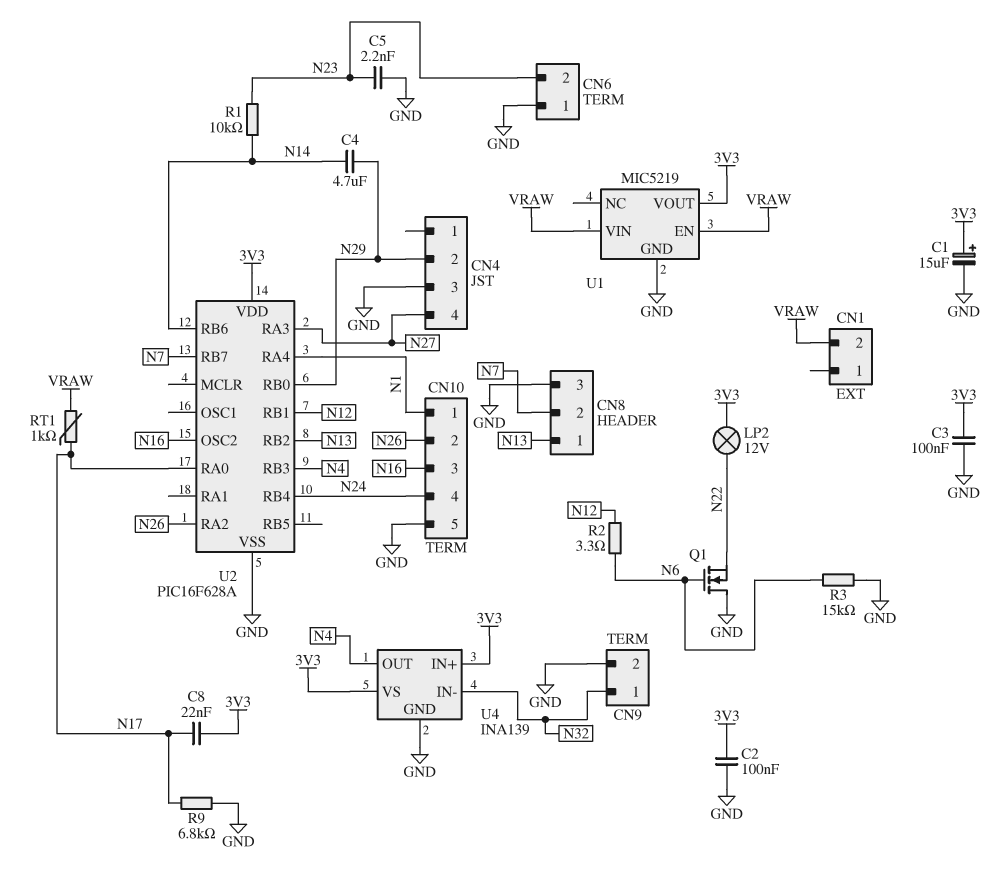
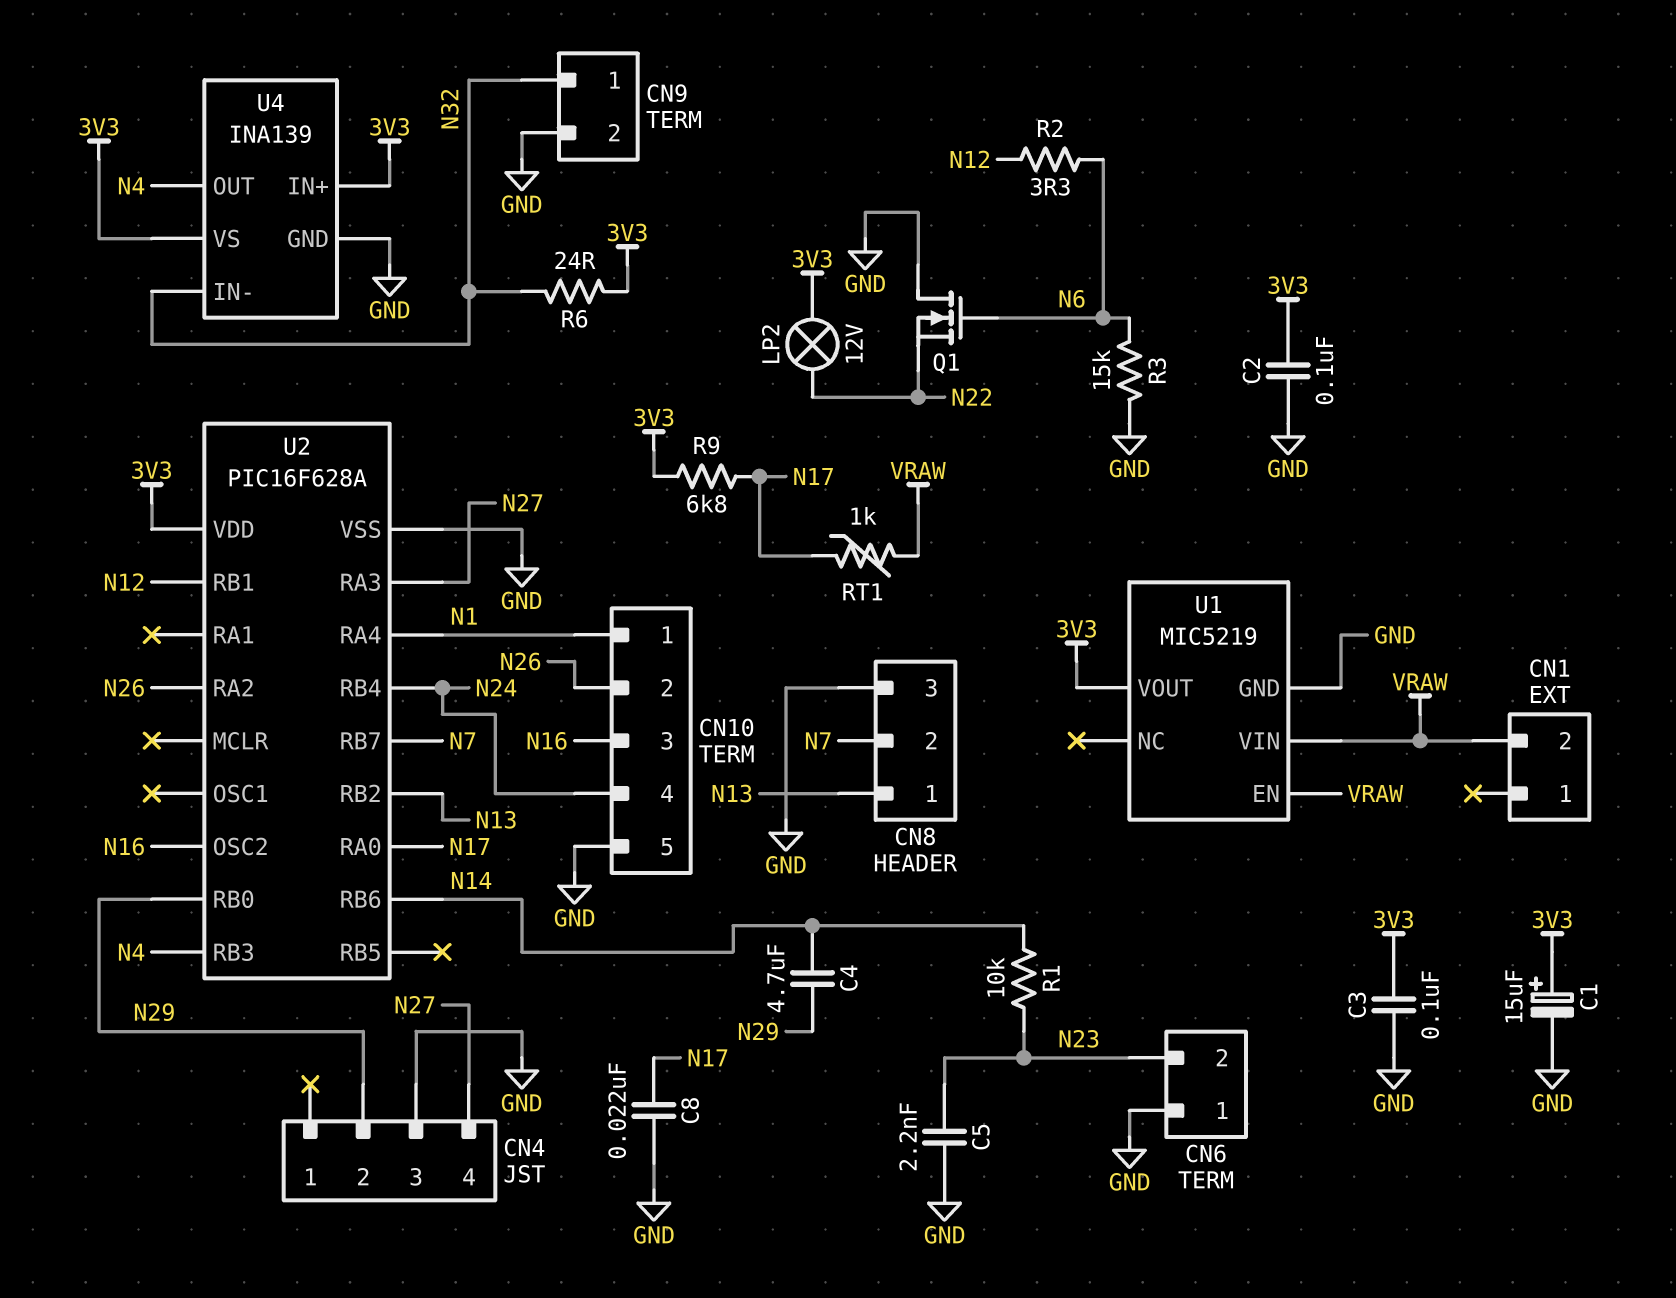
C8: 22nF (3V3, N17) -> 22nF (GND, N17)
R6: none -> 24 (3V3, N32)
R9: 6.8k (GND, N17) -> 6.8k (3V3, N17)

